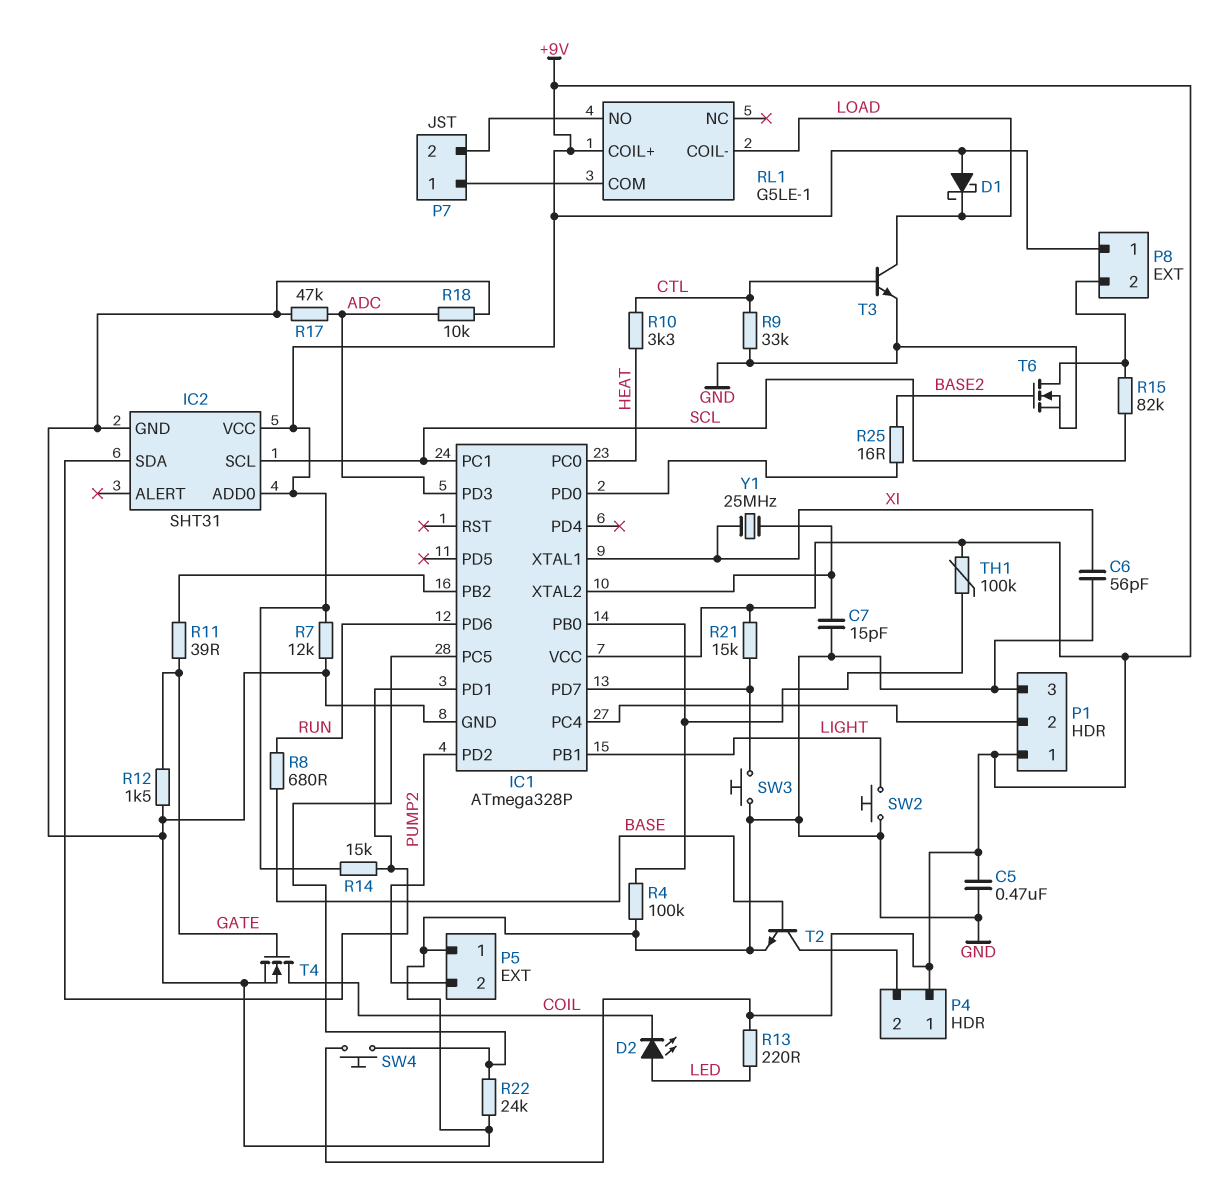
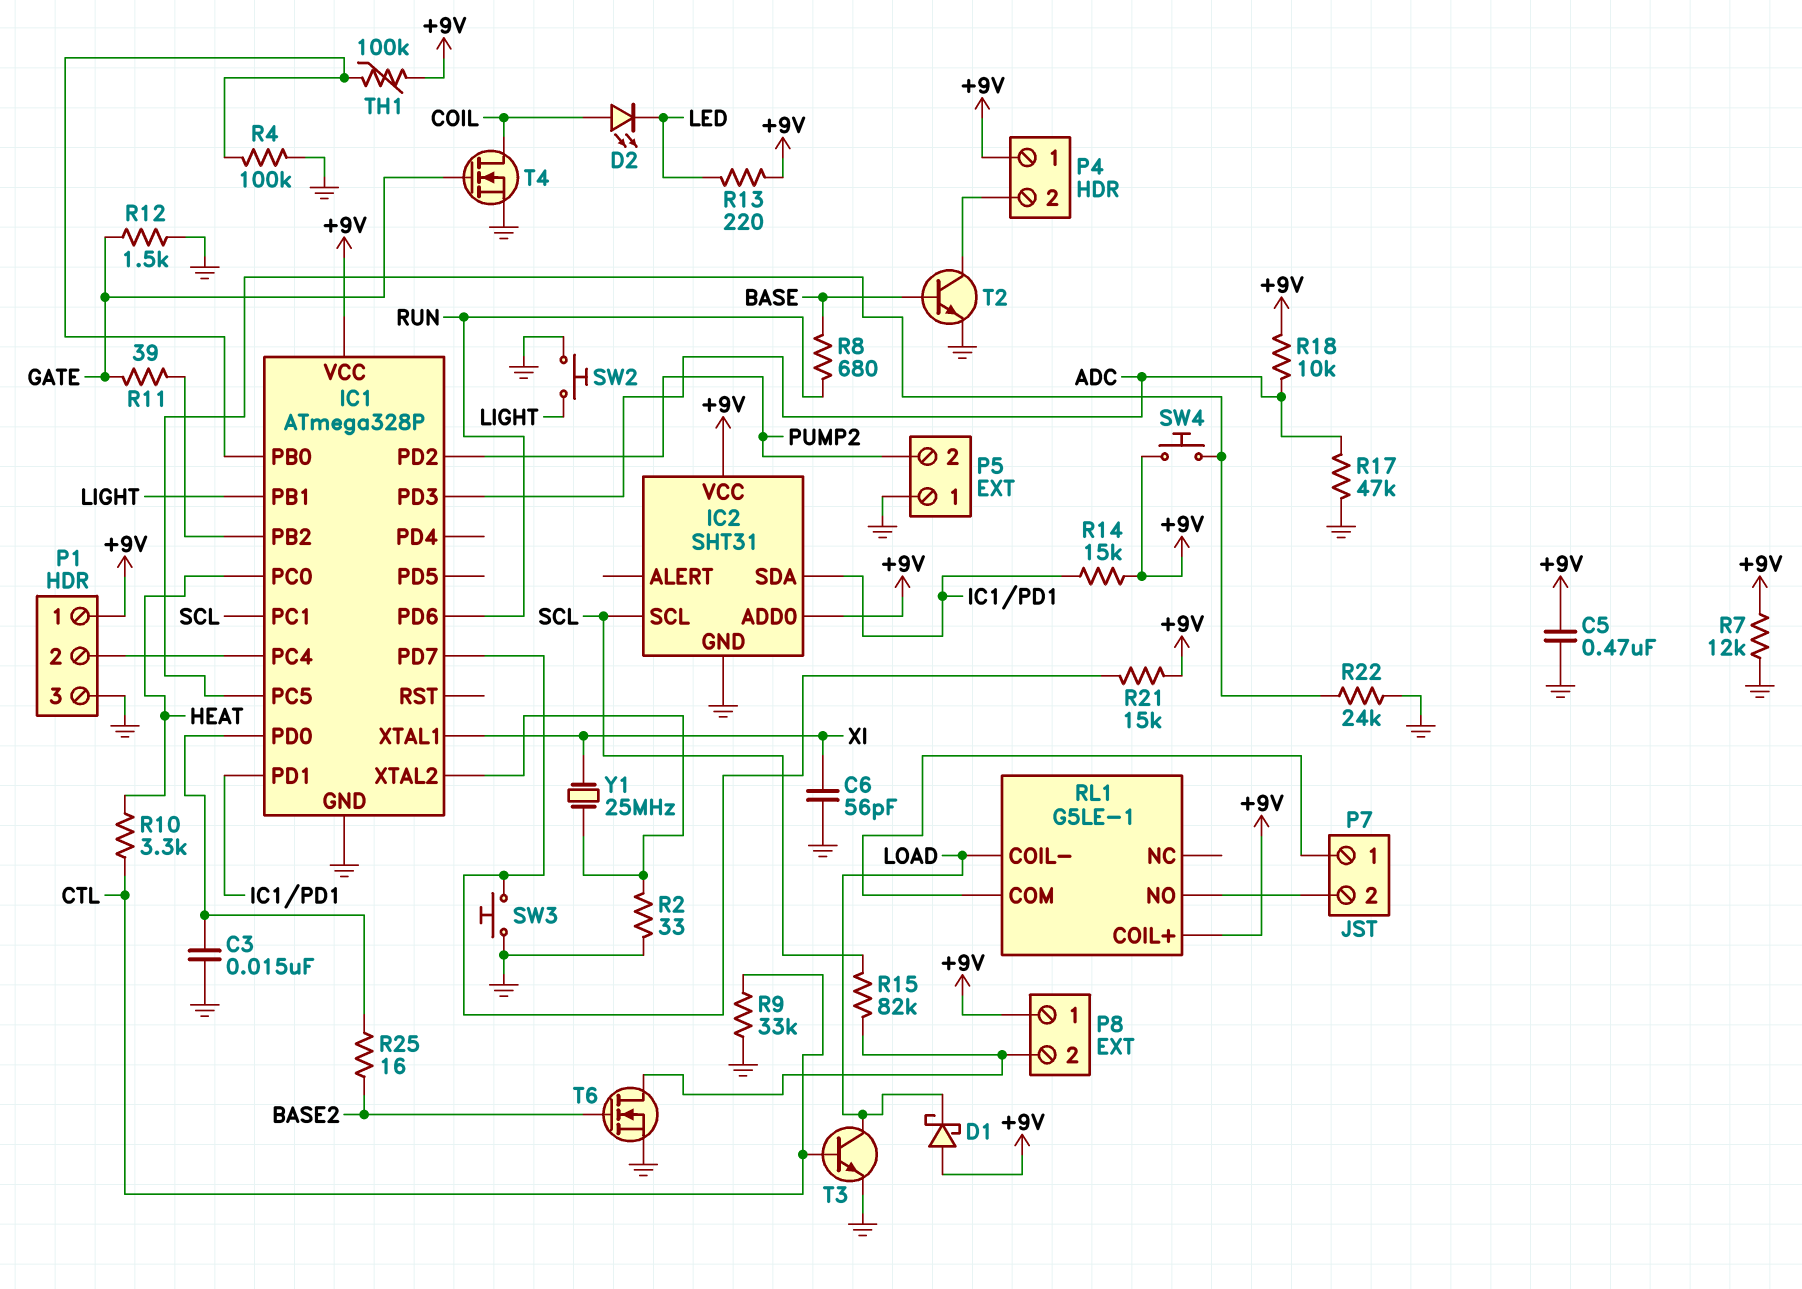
C3: none -> 15nF (GND, IC1/PD0)
C7: 15pF (GND, IC1/XTAL2) -> none
D2: LED (A LED, K COIL) -> LED (A COIL, K LED)
R2: none -> 33 (GND, IC1/XTAL2)
R18: 10k (ADC, GND) -> 10k (+9V, ADC)

